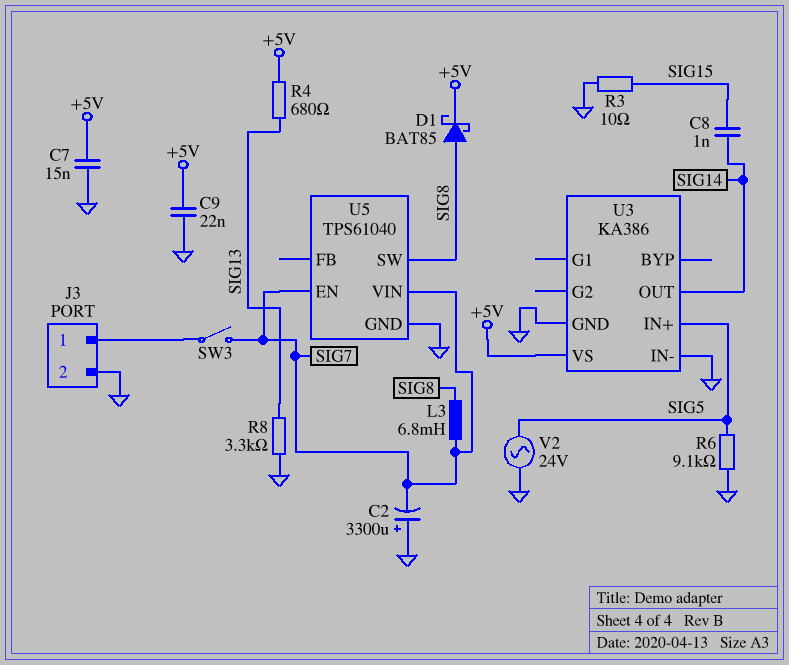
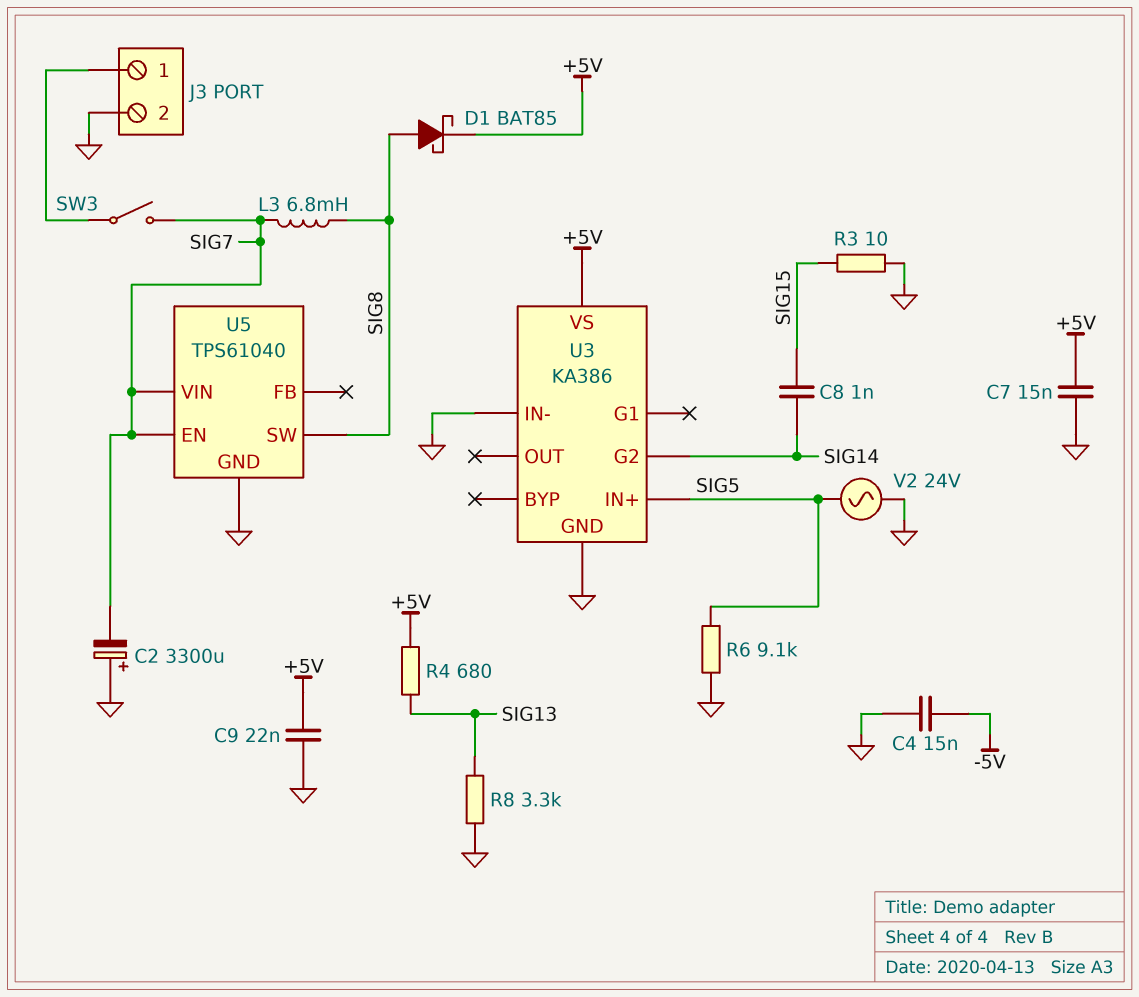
C4: none -> 15nF (-5V, GND)
U3 pin G2: none -> SIG14
U3 pin OUT: SIG14 -> none

